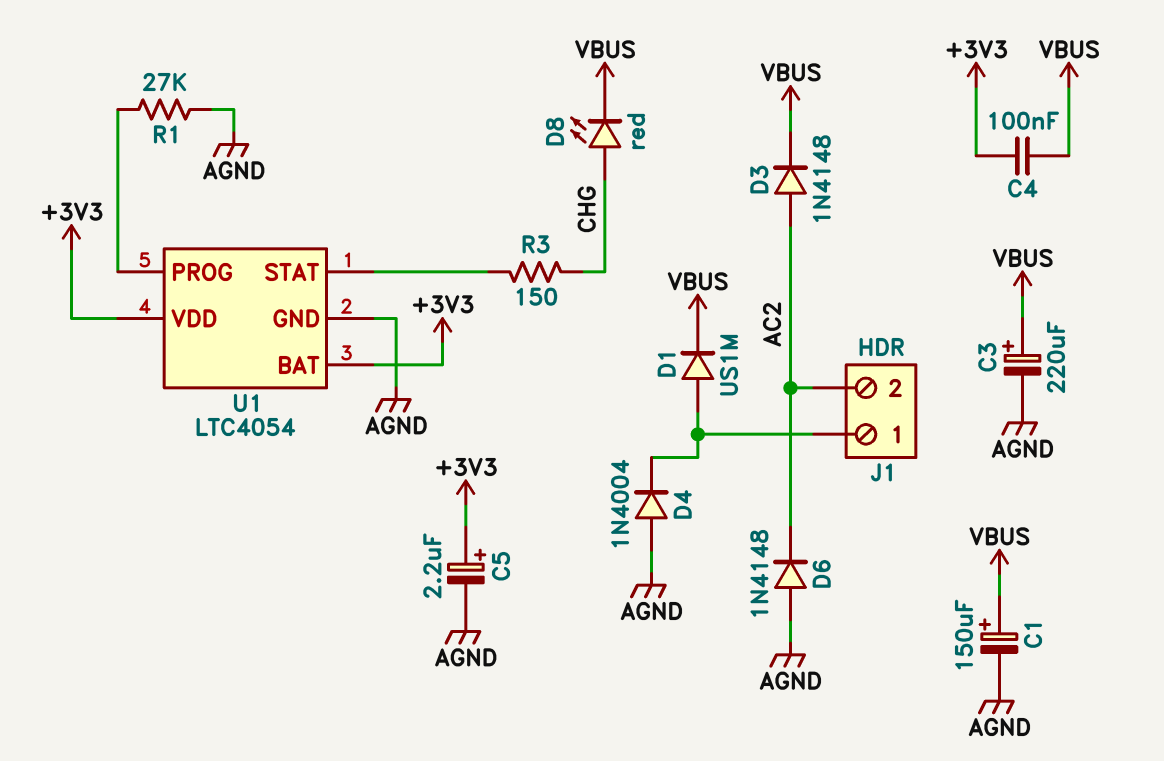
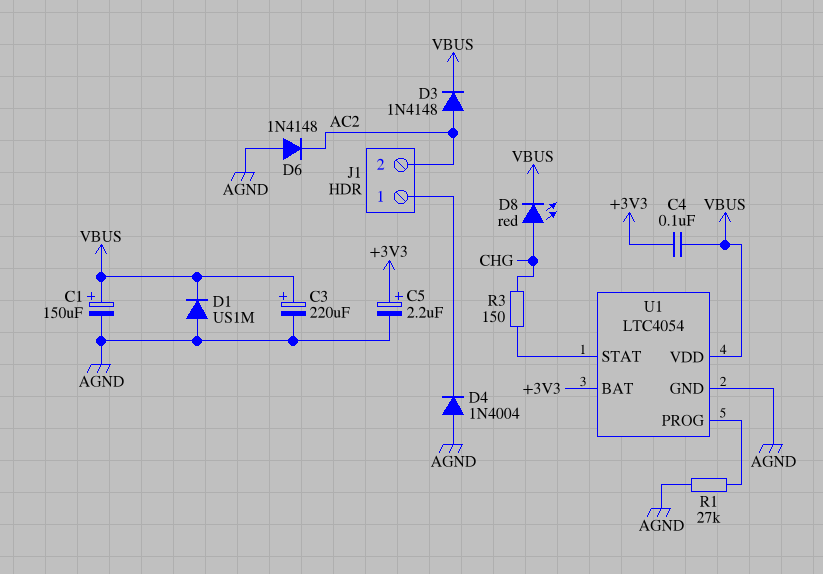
D1: diode US1M (A J1/1, K VBUS) -> diode US1M (A AGND, K VBUS)
U1 pin VDD: +3V3 -> VBUS

